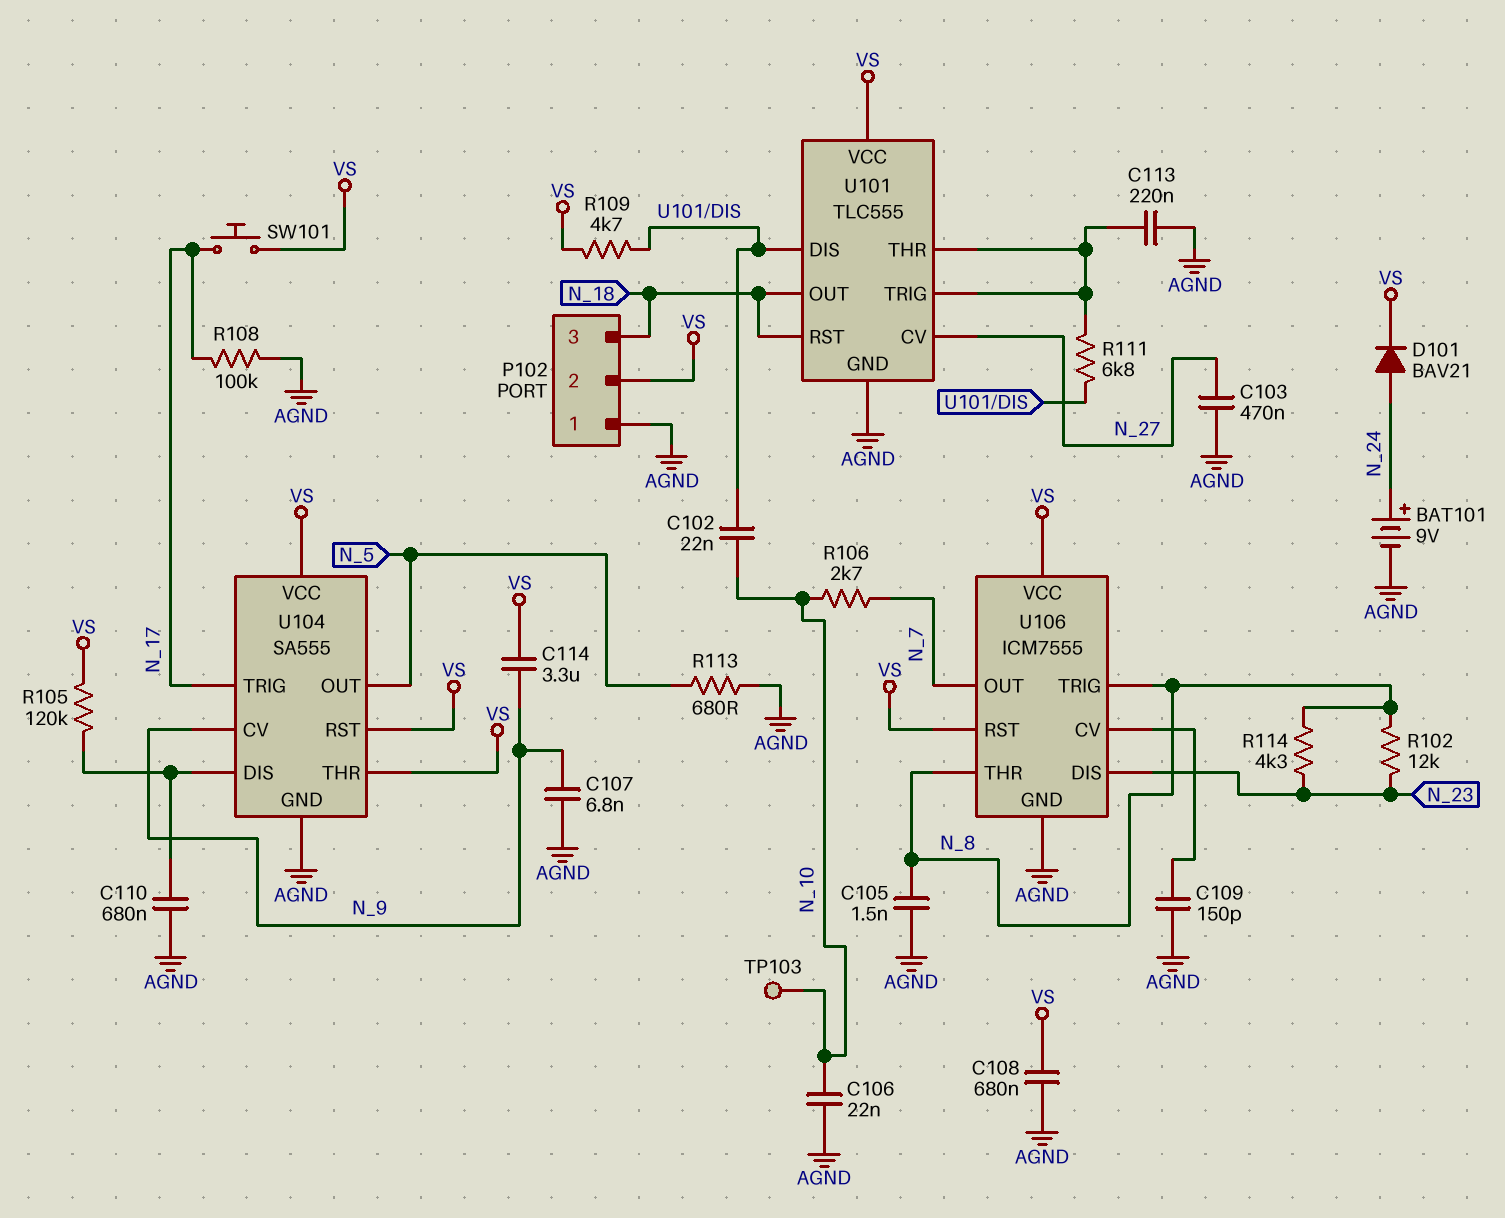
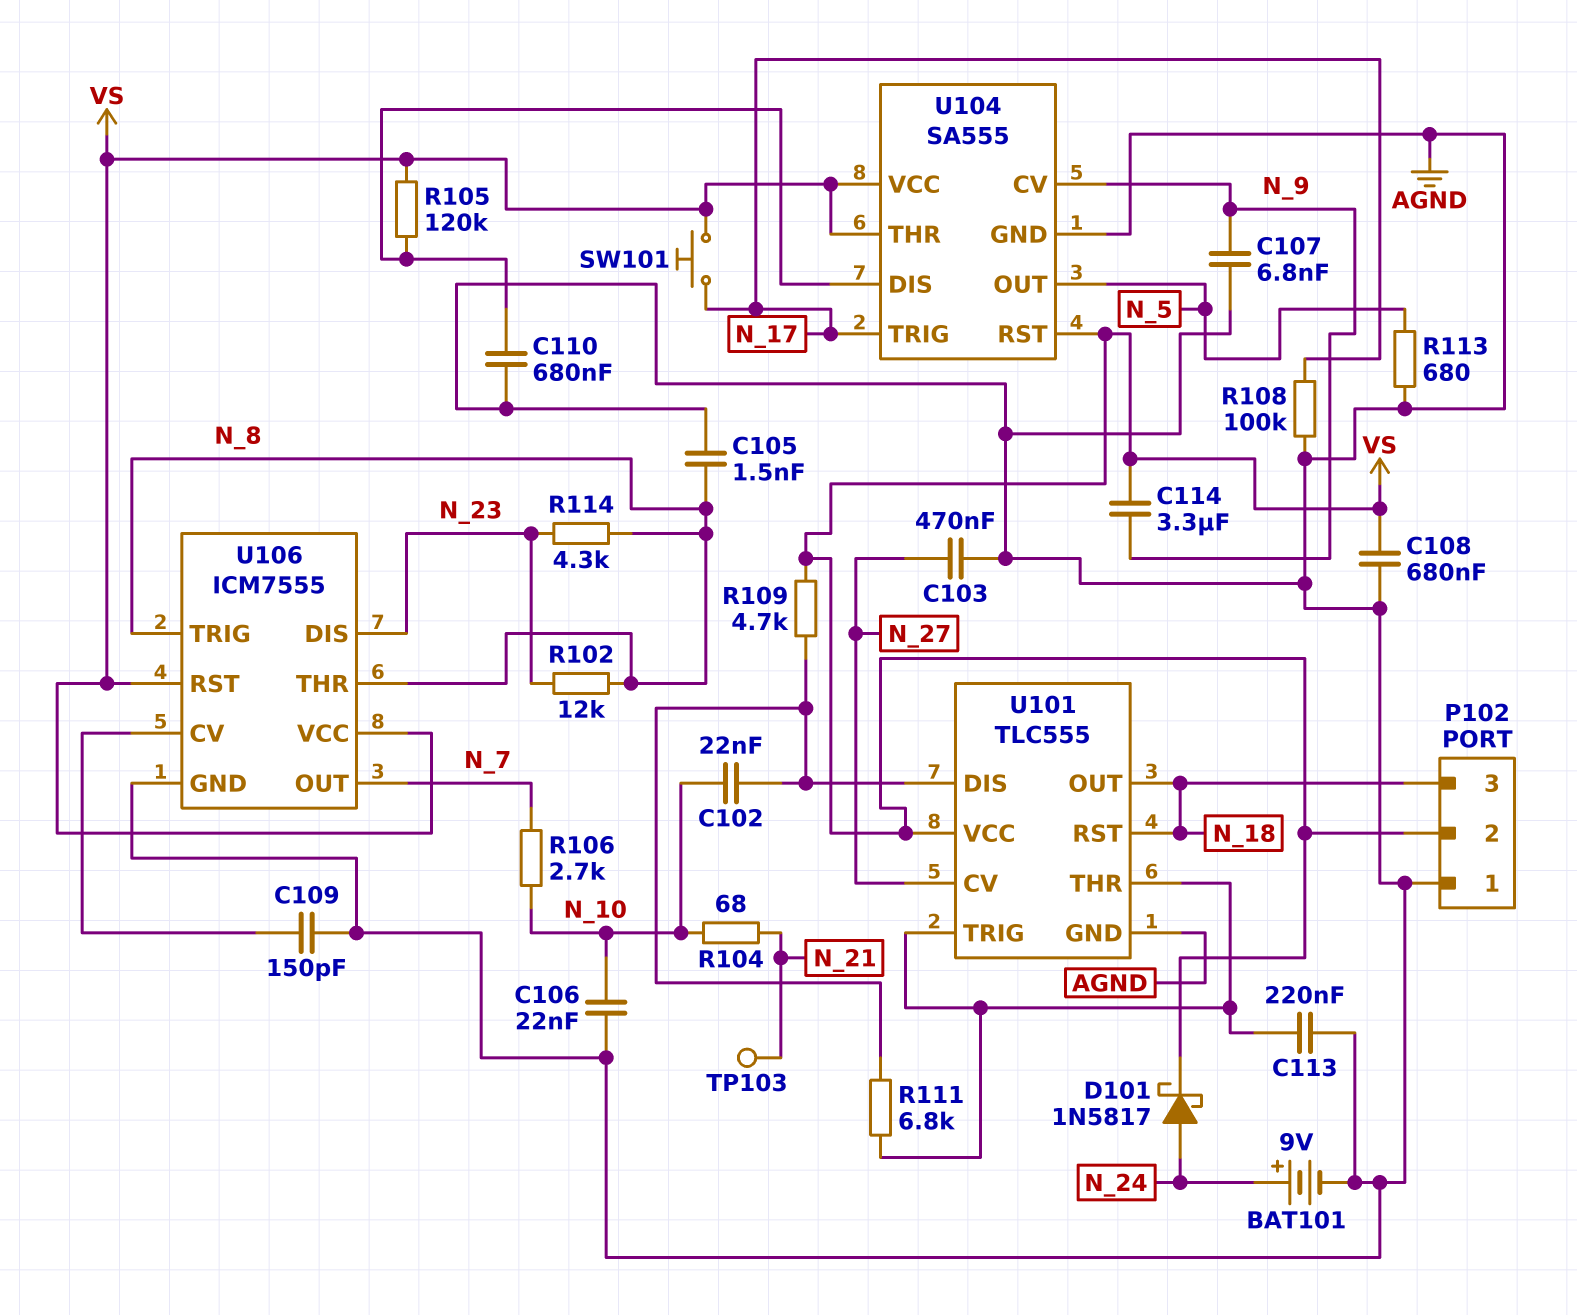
D101: diode BAV21 (A N_24, K VS) -> schottky 1N5817 (A N_24, K VS)
R104: none -> 68 (N_10, N_21)
TP103: test point (N_10) -> test point (N_21)

